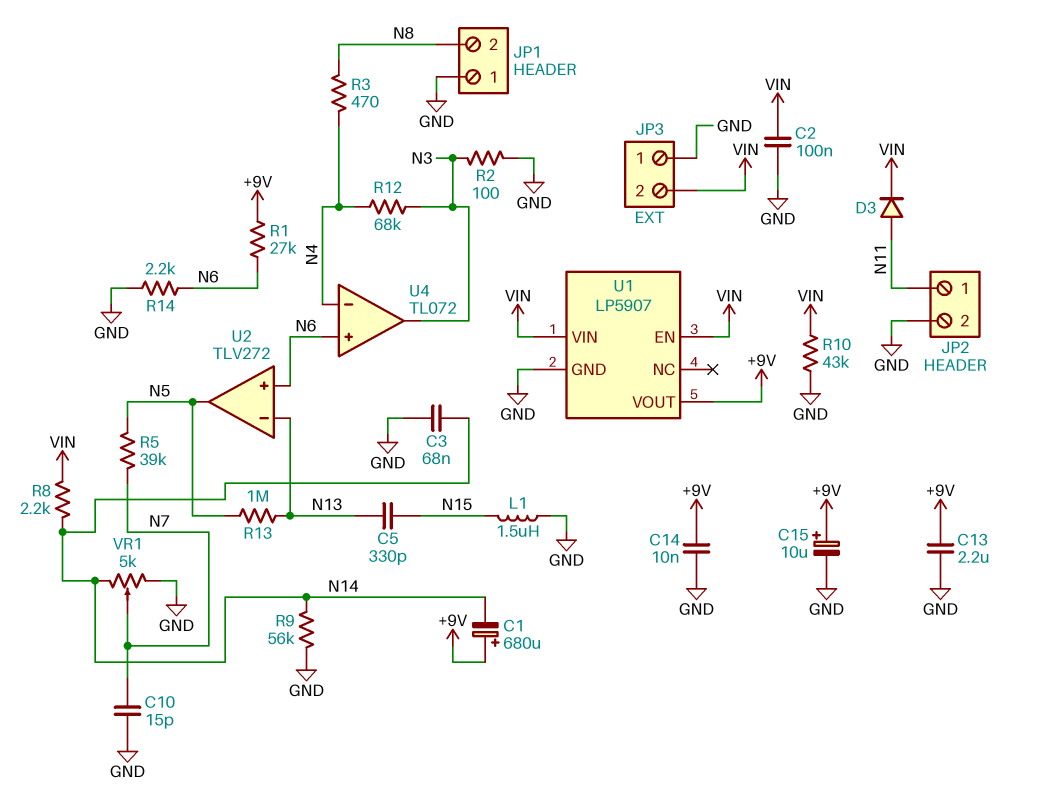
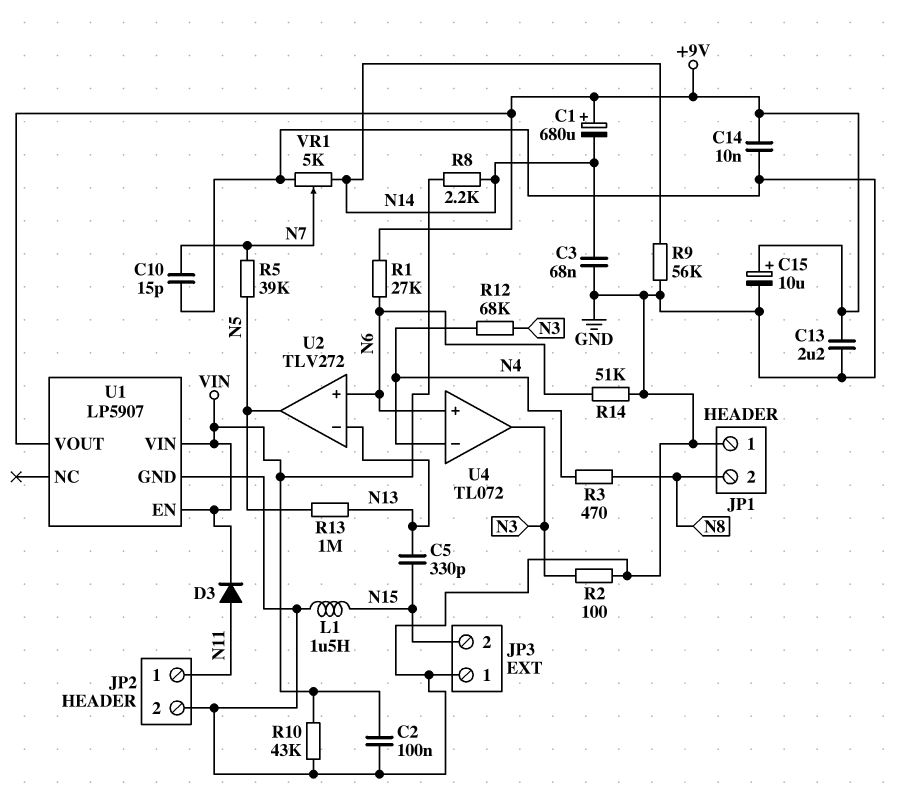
JP3 pin 2: VIN -> N15
R14: 2.2k (GND, N6) -> 51k (GND, N6)

